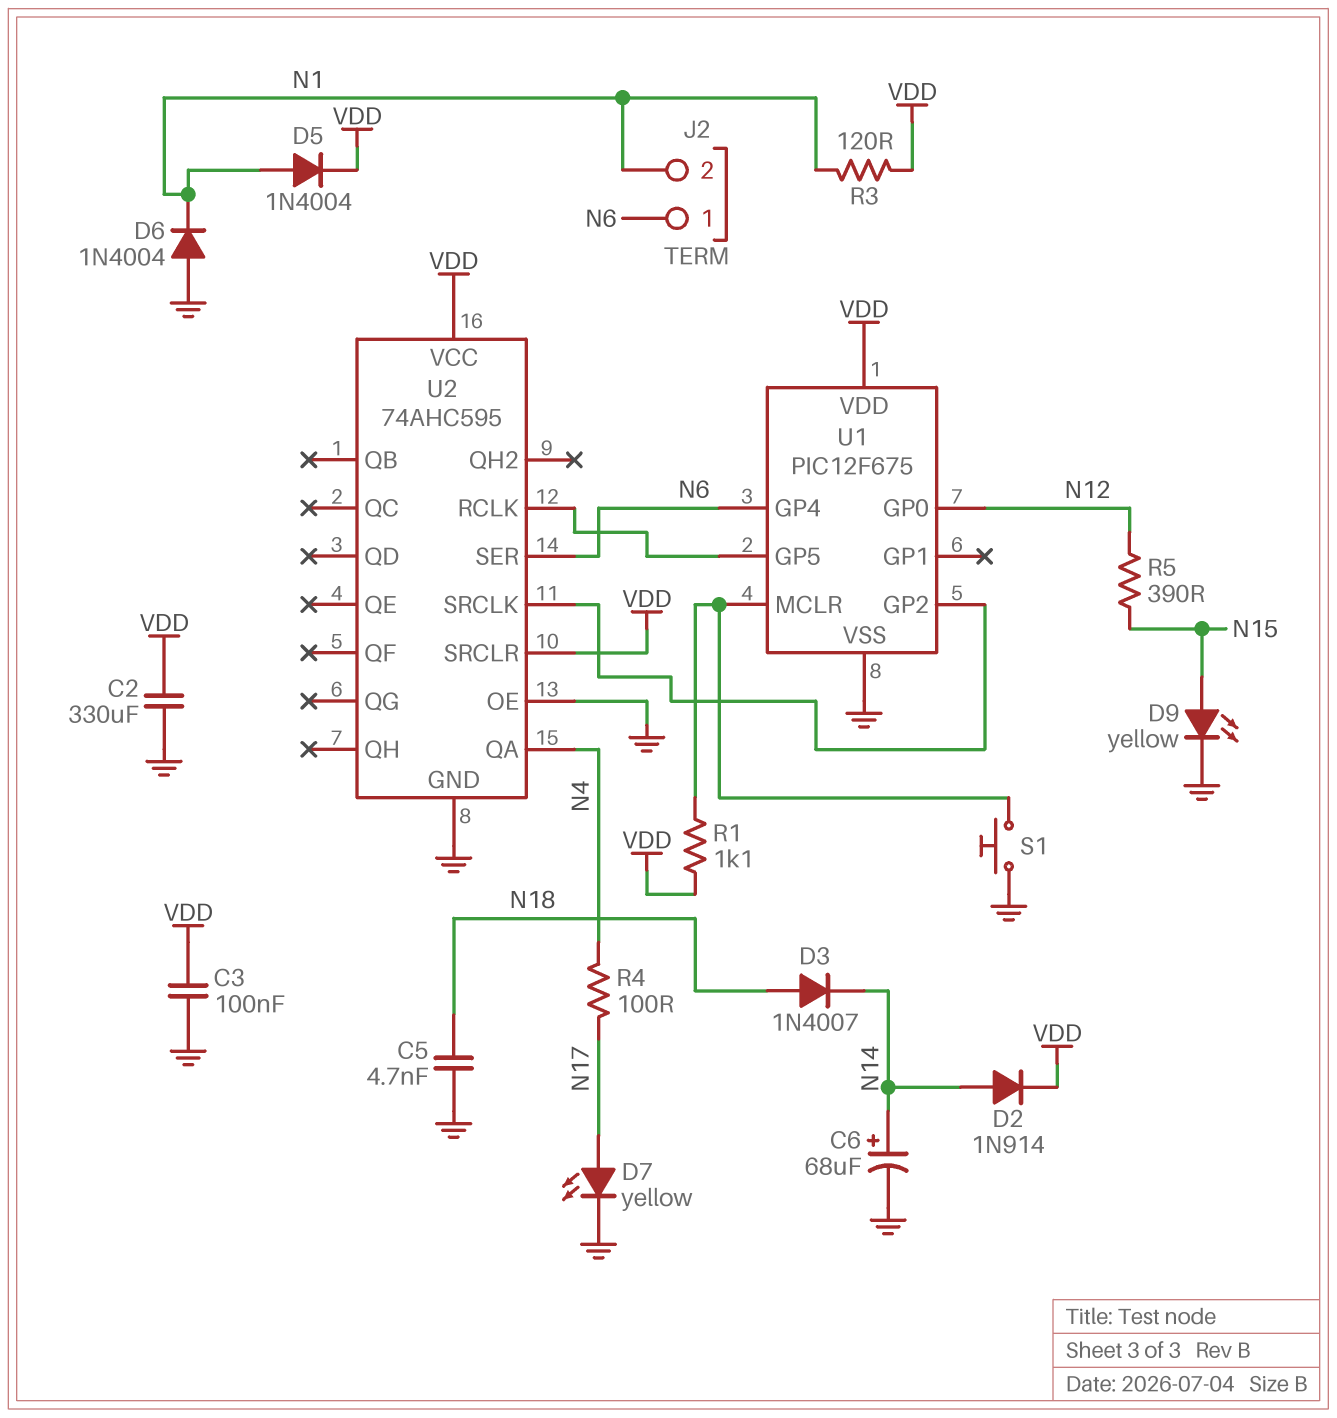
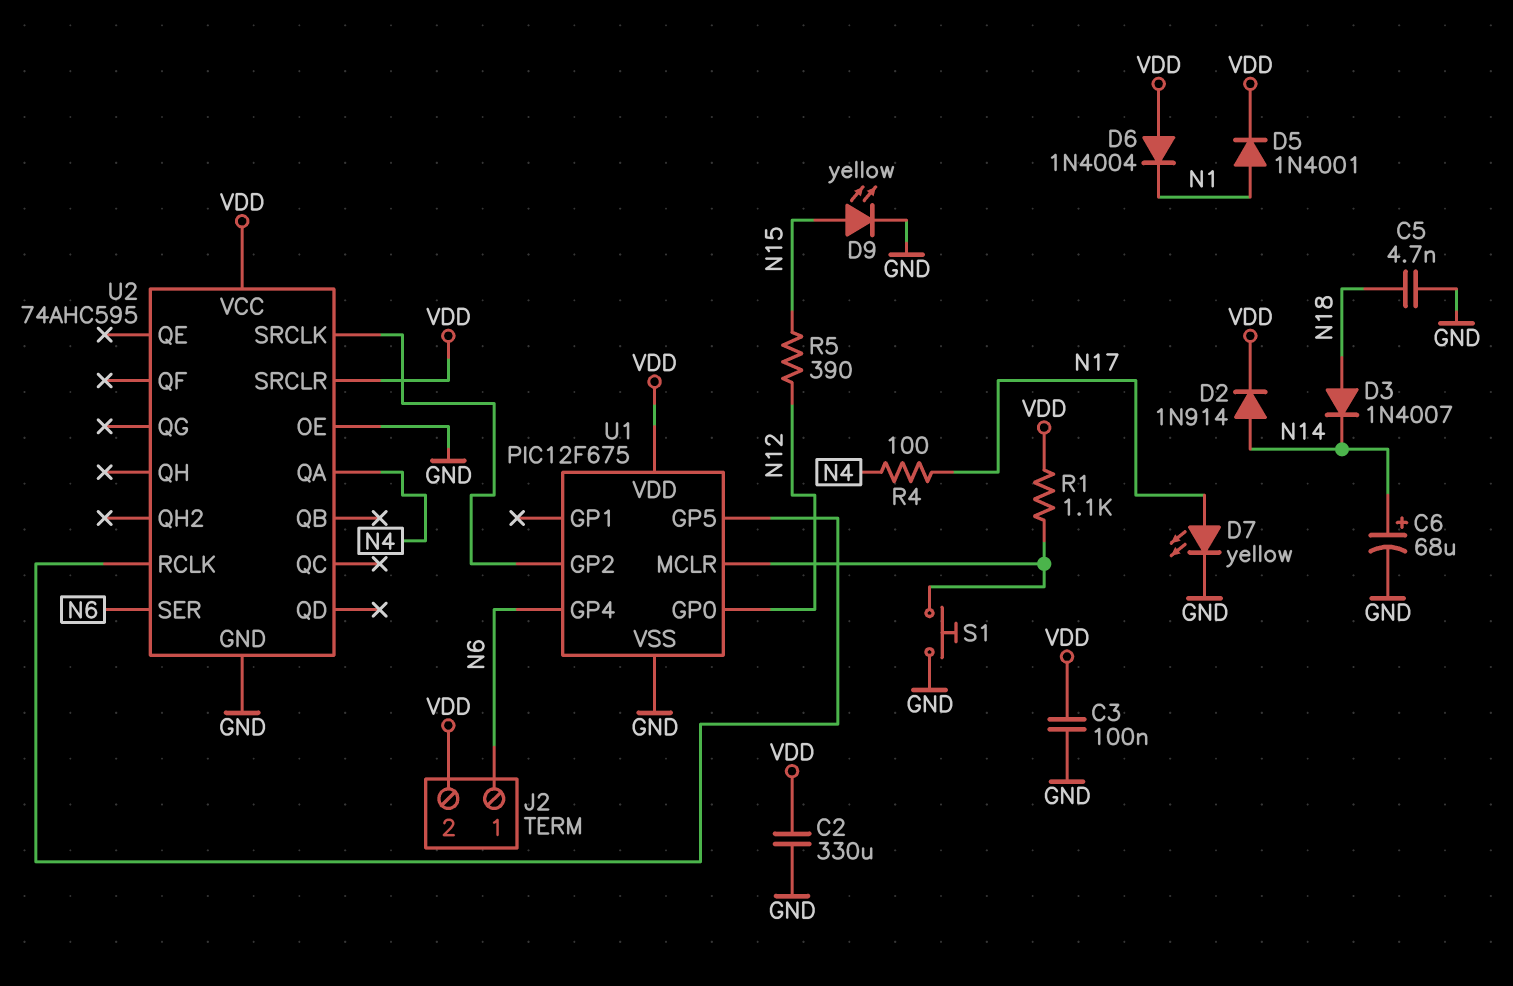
D5: diode 1N4004 (A N1, K VDD) -> diode 1N4001 (A N1, K VDD)
D6: diode 1N4004 (A GND, K N1) -> diode 1N4004 (A VDD, K N1)
J2 pin 2: N1 -> VDD
R3: 120 (N1, VDD) -> none

